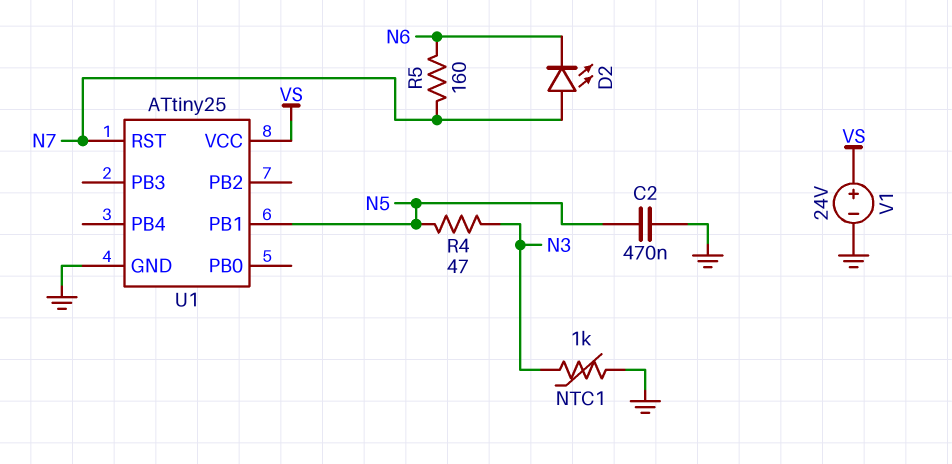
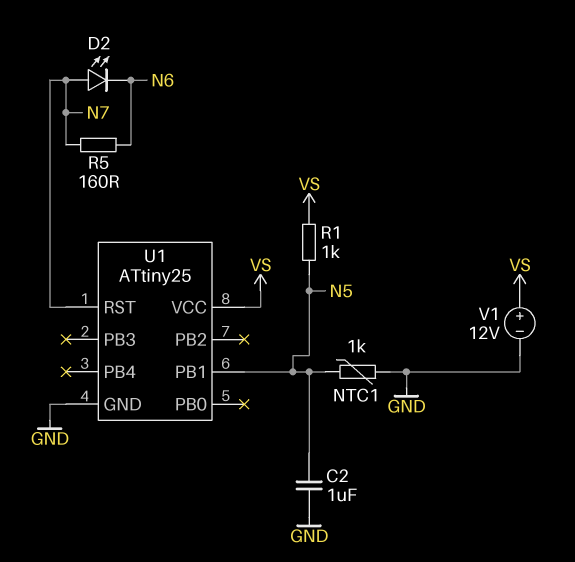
C2: 470nF (GND, N5) -> 1uF (GND, N5)
NTC1: 1k (GND, N3) -> 1k (GND, N5)
R1: none -> 1k (N5, VS)
R4: 47 (N3, N5) -> none
V1: 24V (plus VS, minus GND) -> 12V (plus VS, minus GND)

